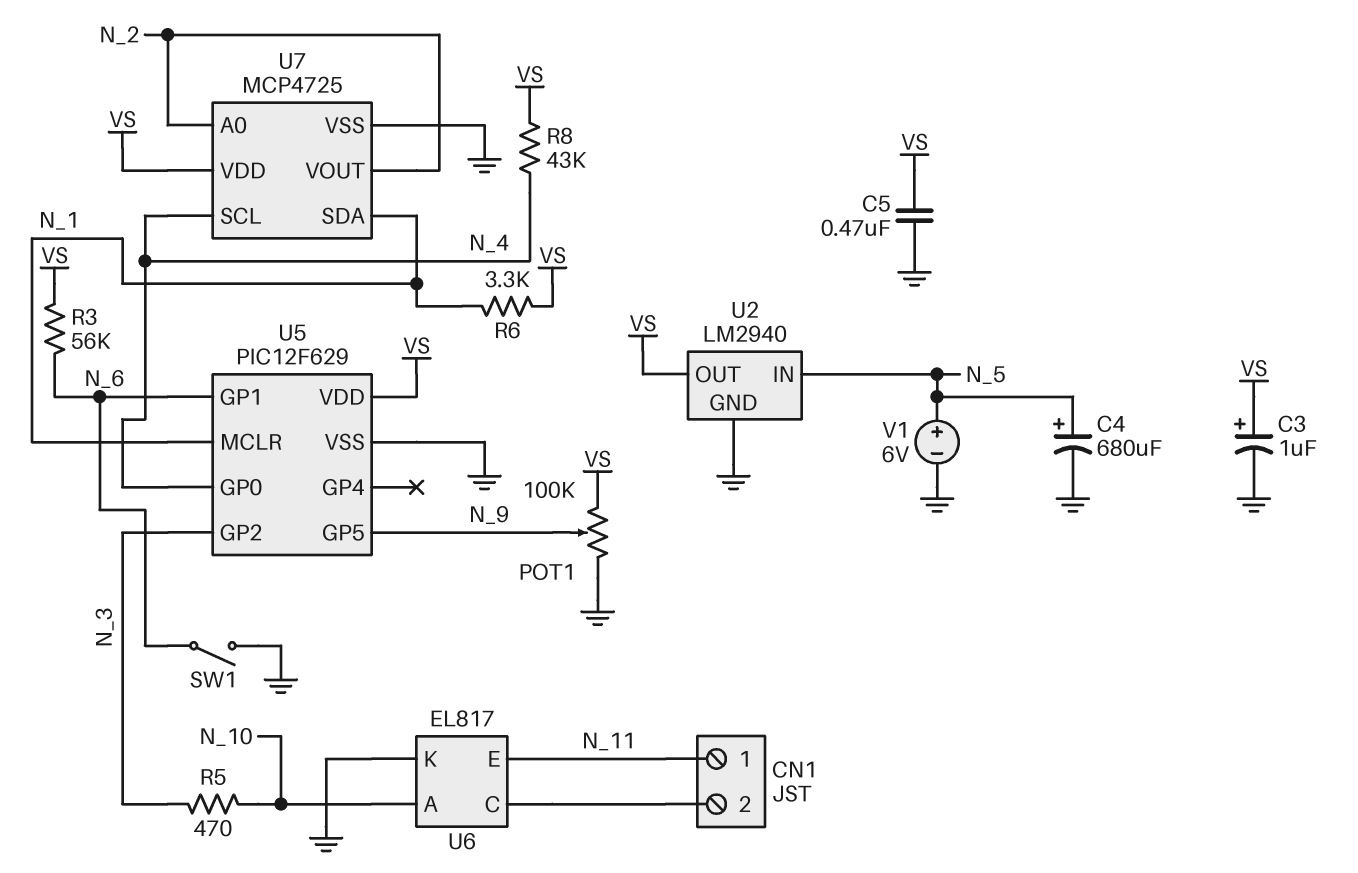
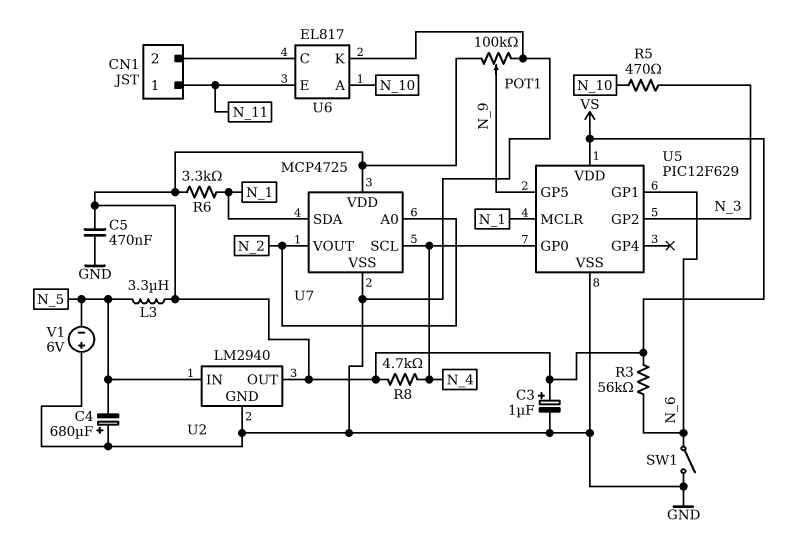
C4: 680uF (plus N_5, minus GND) -> 680uF (plus GND, minus N_5)
L3: none -> 3.3uH (N_5, VS)
R8: 43k (N_4, VS) -> 4.7k (N_4, VS)
V1: 6V (plus N_5, minus GND) -> 6V (plus GND, minus N_5)

